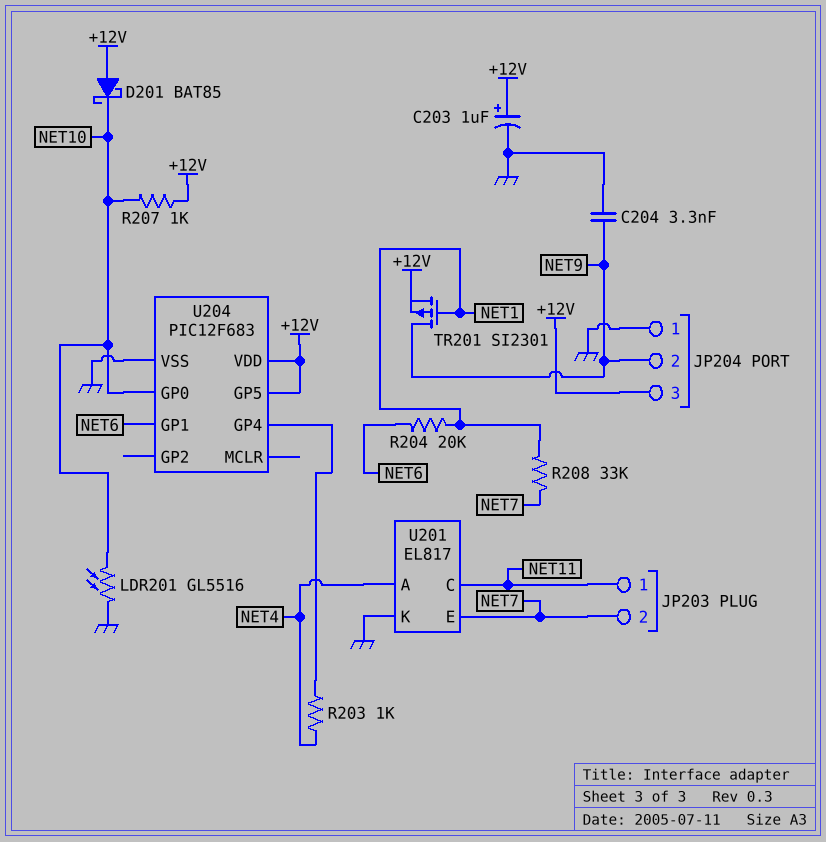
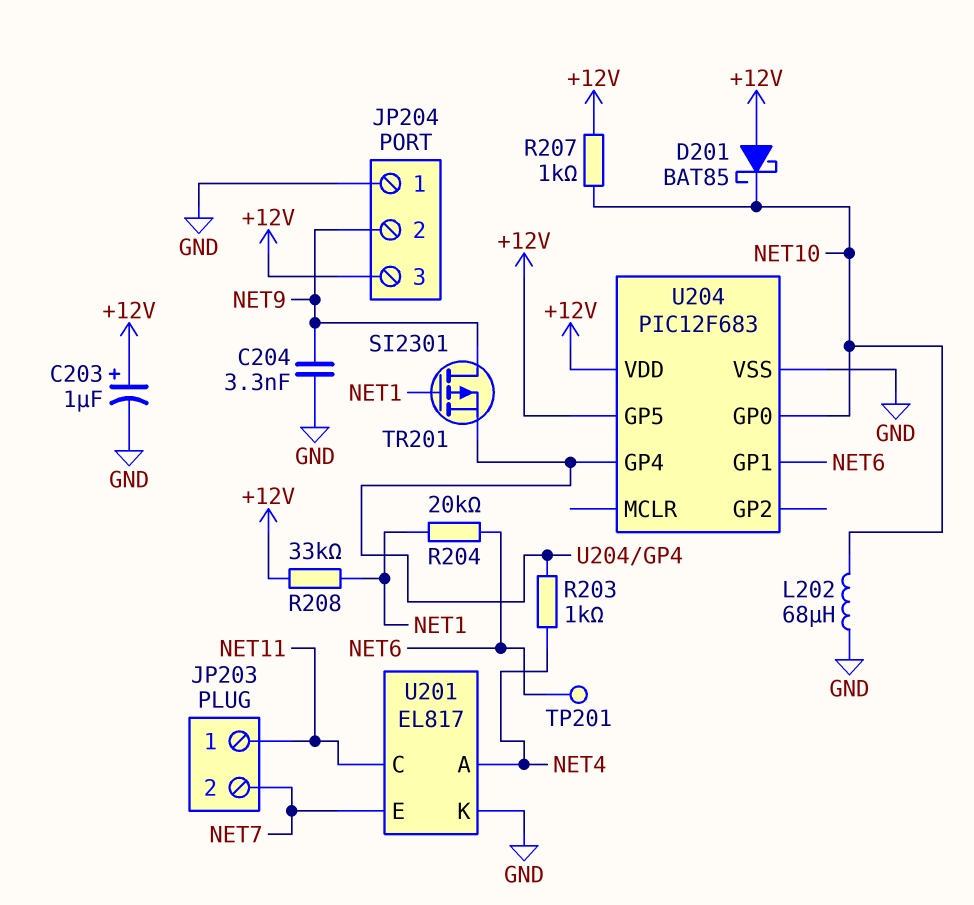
L202: none -> 68uH (GND, NET10)
LDR201: GL5516 (GND, NET10) -> none
R208: 33k (NET1, NET7) -> 33k (+12V, NET1)
TP201: none -> test point (NET6)
TR201: PMOS SI2301 (G NET1, D NET9, S +12V) -> PMOS SI2301 (G NET1, D NET9, S U204/GP4)

